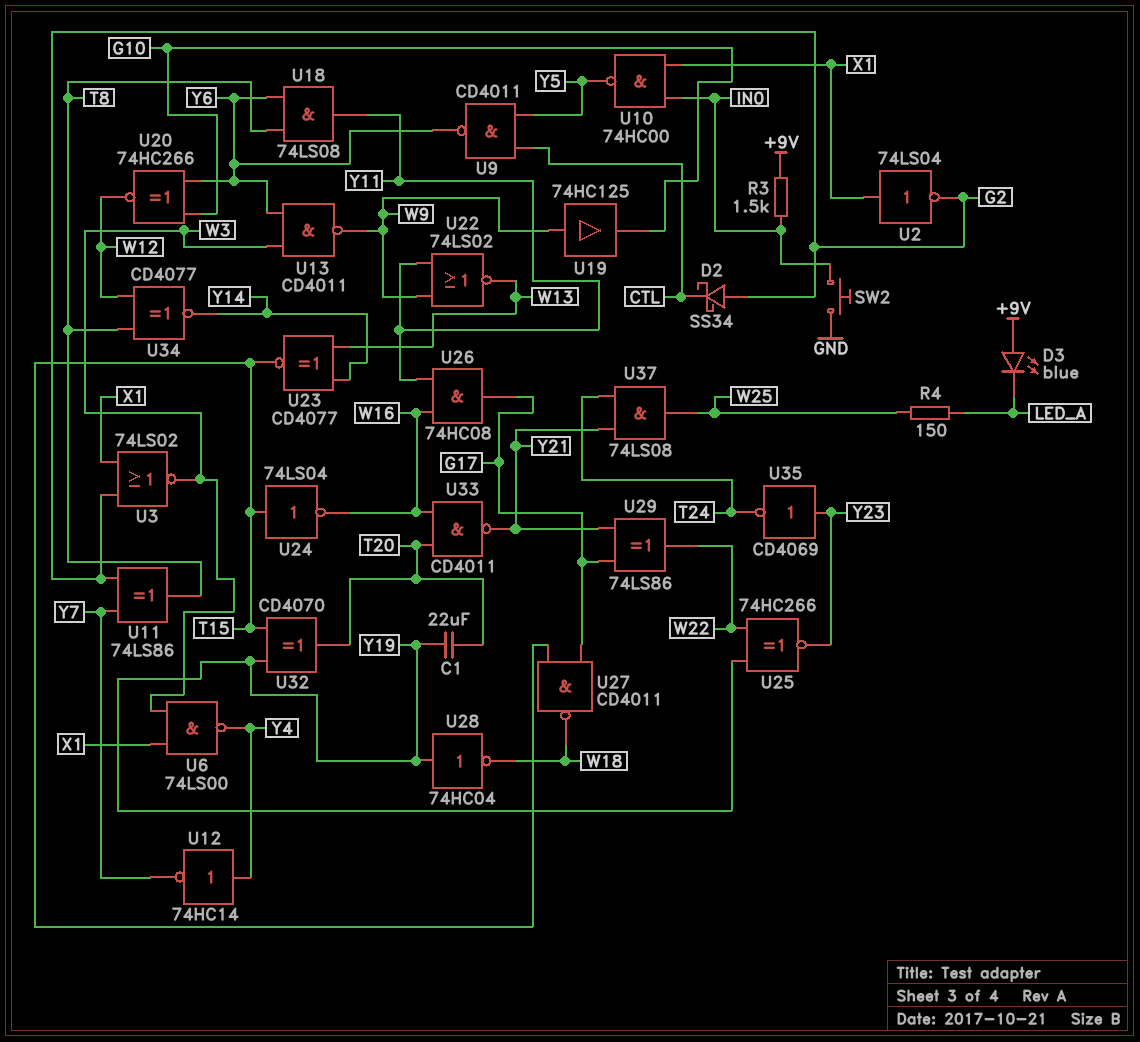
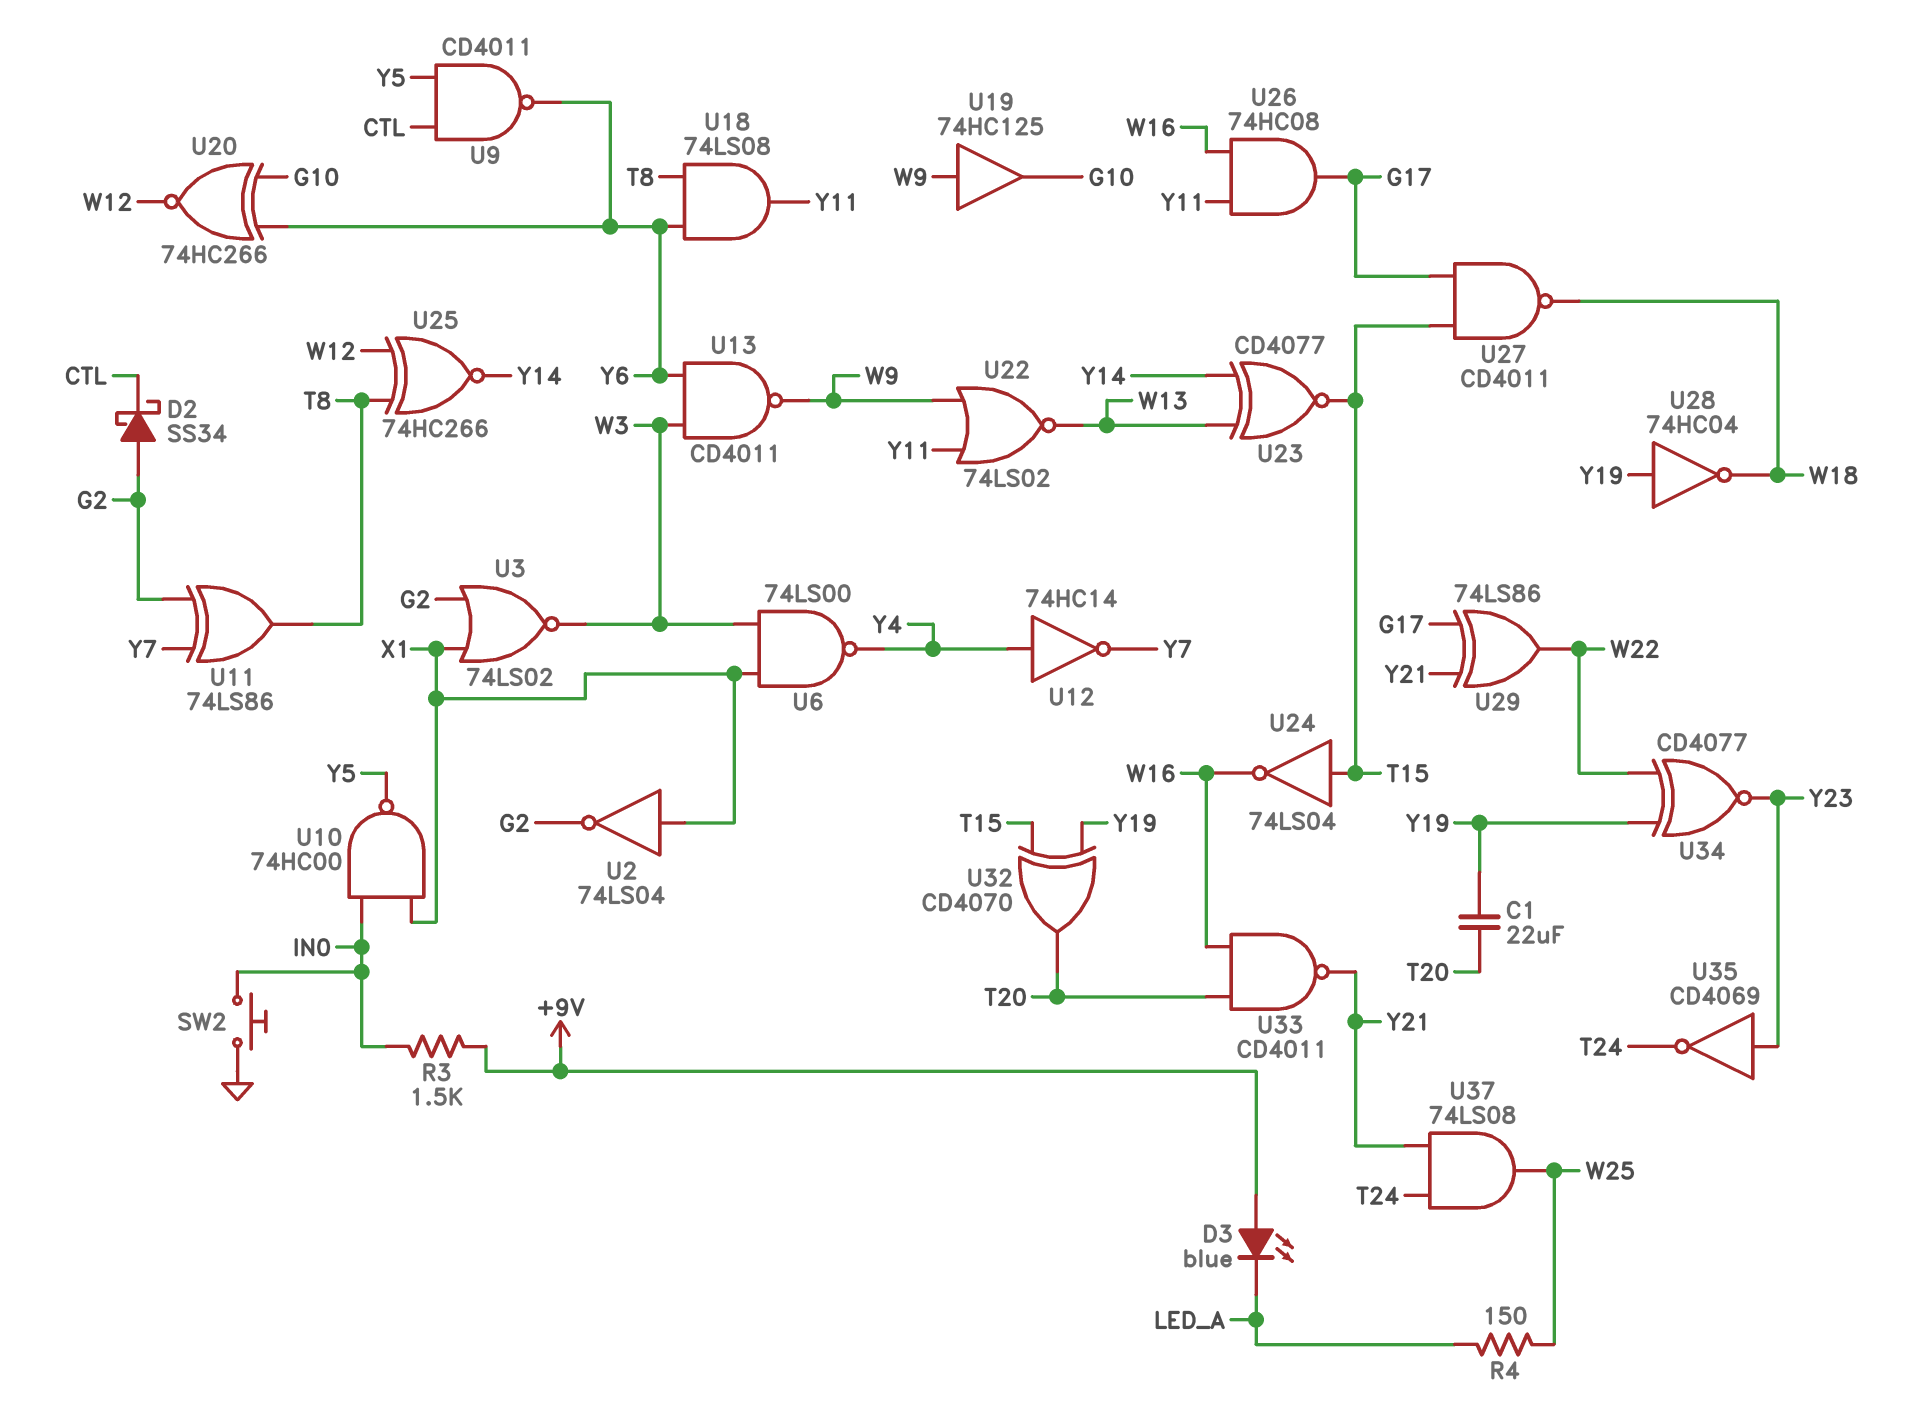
U25: XNOR 74HC266 (in W22, in Y19, out Y23) -> XNOR 74HC266 (in T8, in W12, out Y14)
U34: XNOR CD4077 (in T8, in W12, out Y14) -> XNOR CD4077 (in W22, in Y19, out Y23)

